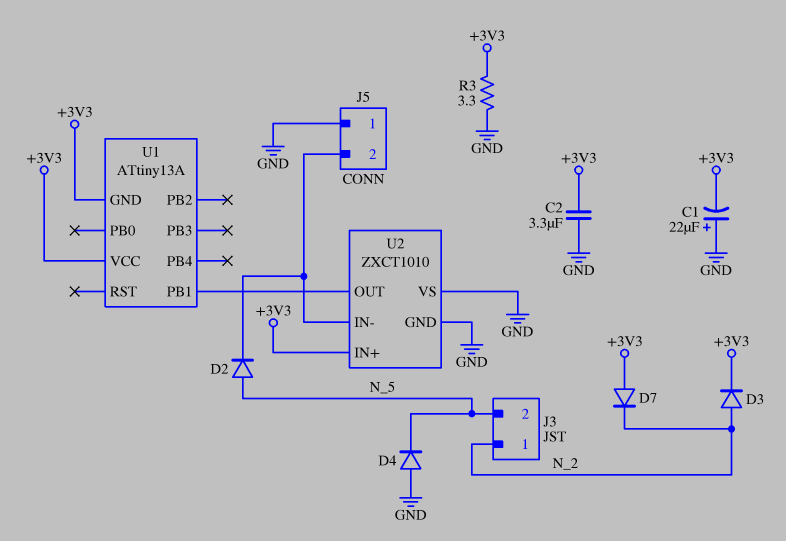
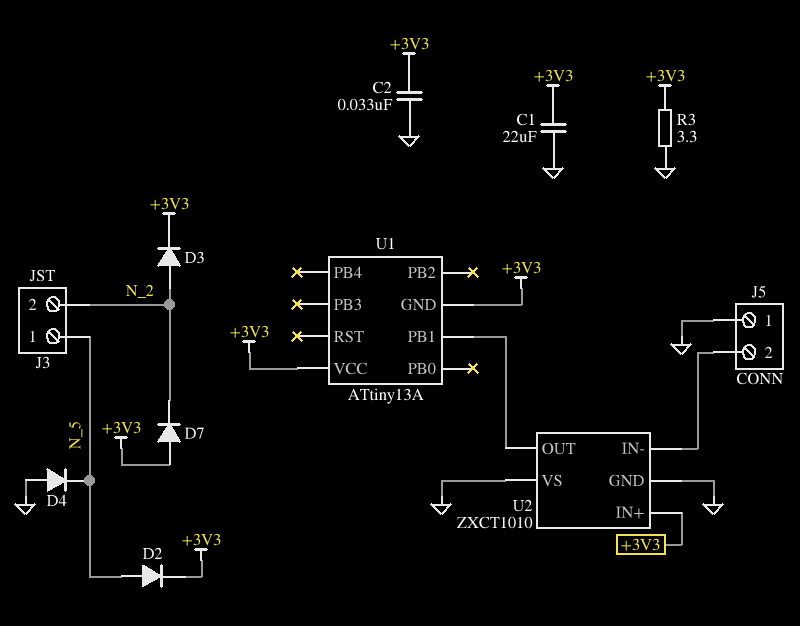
C1: 22uF (plus GND, minus +3V3) -> 22uF (+3V3, GND)
C2: 3.3uF (+3V3, GND) -> 33nF (+3V3, GND)
D2: diode (A N_5, K J5/2) -> diode (A N_5, K +3V3)
J3 pin 1: N_2 -> N_5
J3 pin 2: N_5 -> N_2

